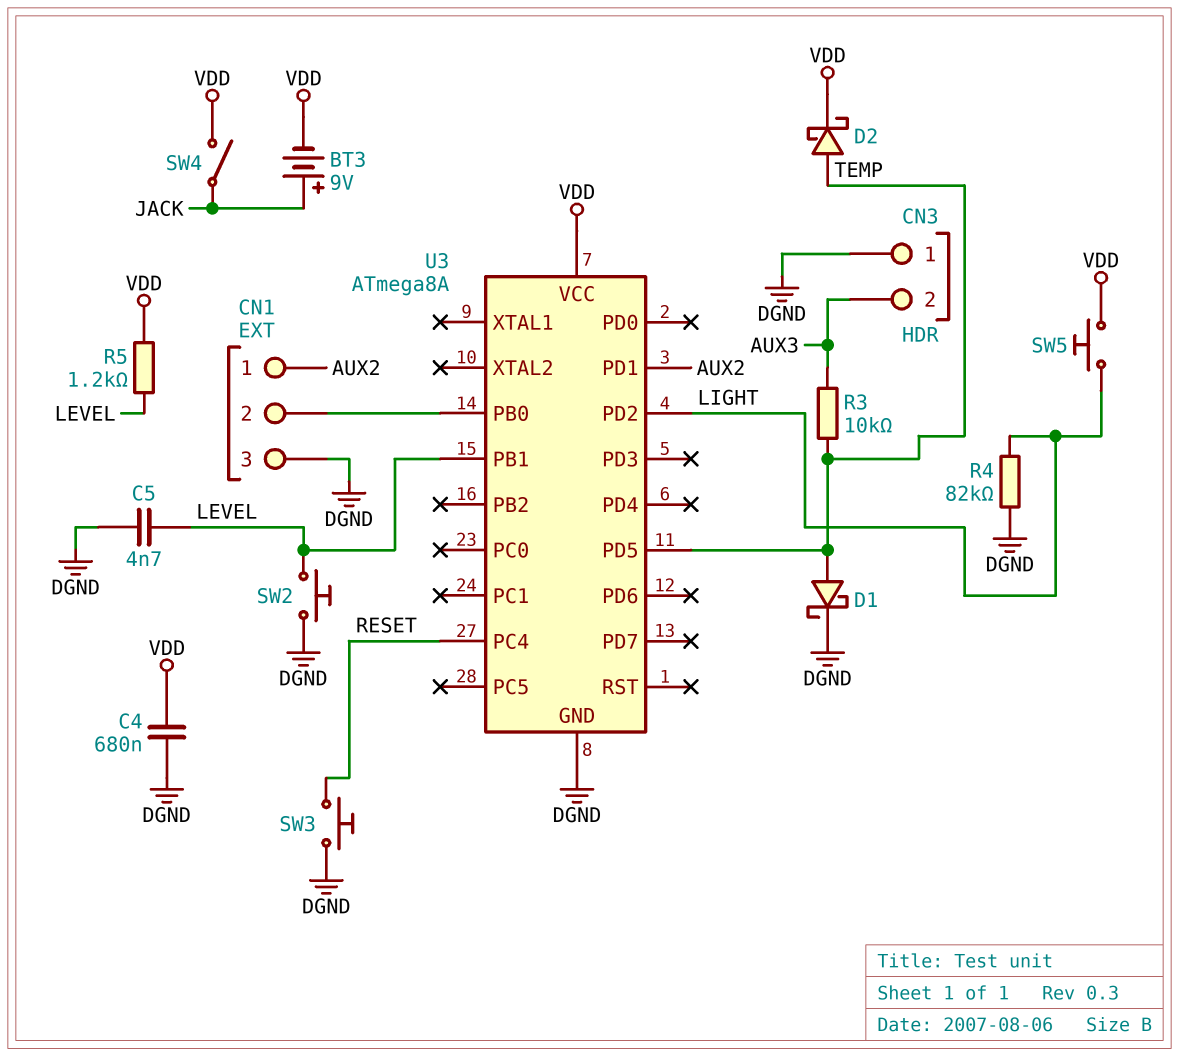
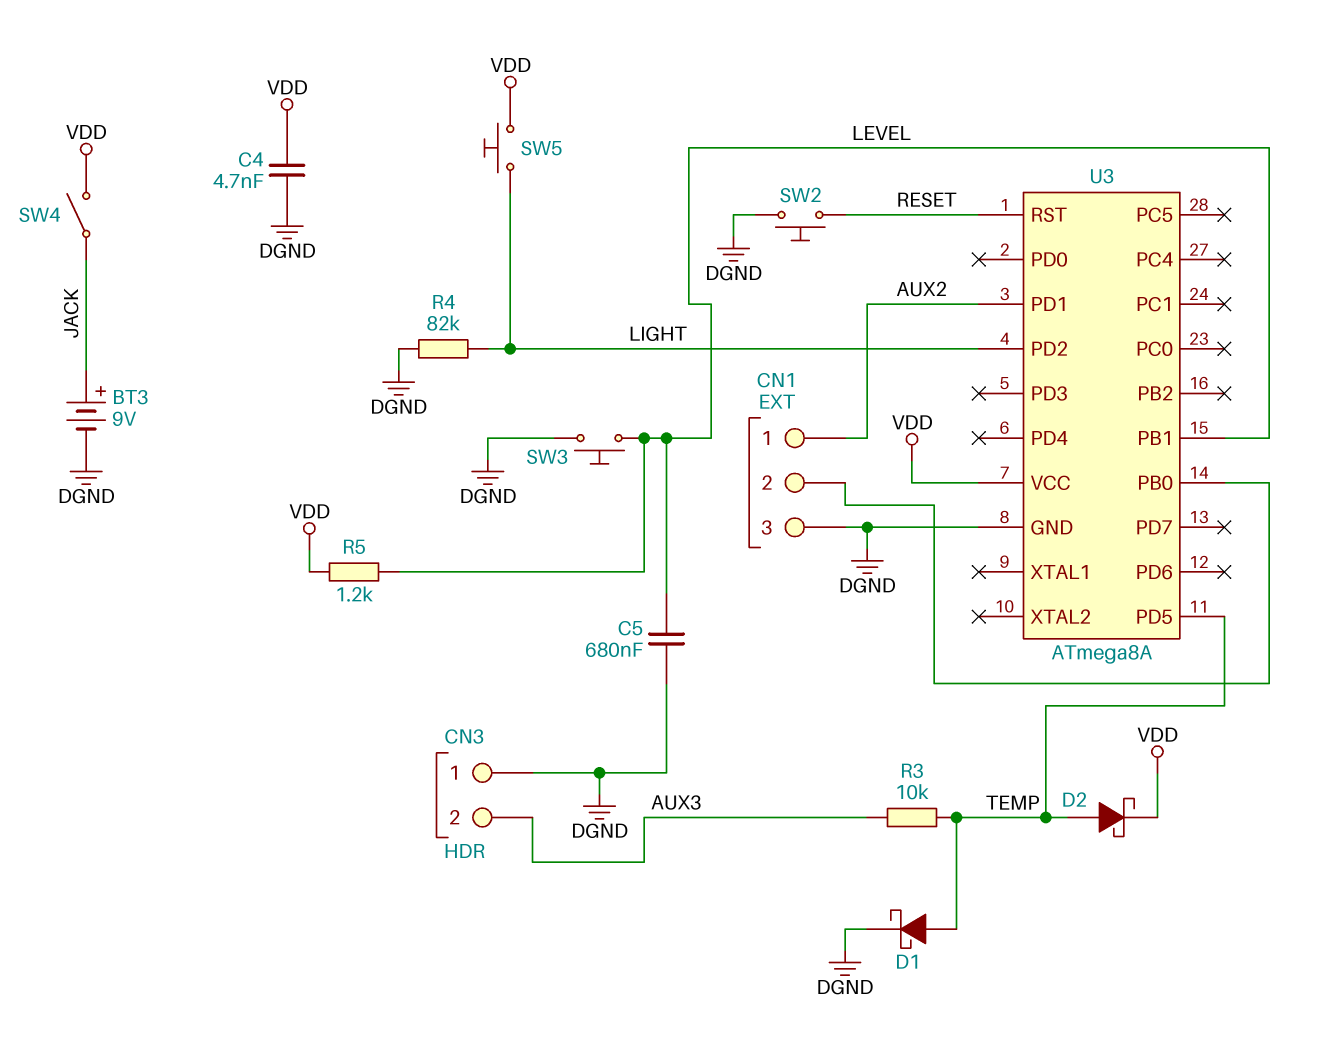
BT3: 9V (plus JACK, minus VDD) -> 9V (plus JACK, minus DGND)
C4: 680nF (DGND, VDD) -> 4.7nF (DGND, VDD)
C5: 4.7nF (DGND, LEVEL) -> 680nF (DGND, LEVEL)
SW2: button (DGND, LEVEL) -> button (DGND, RESET)
SW3: button (DGND, RESET) -> button (DGND, LEVEL)
U3 pin PC4: RESET -> none
U3 pin RST: none -> RESET

